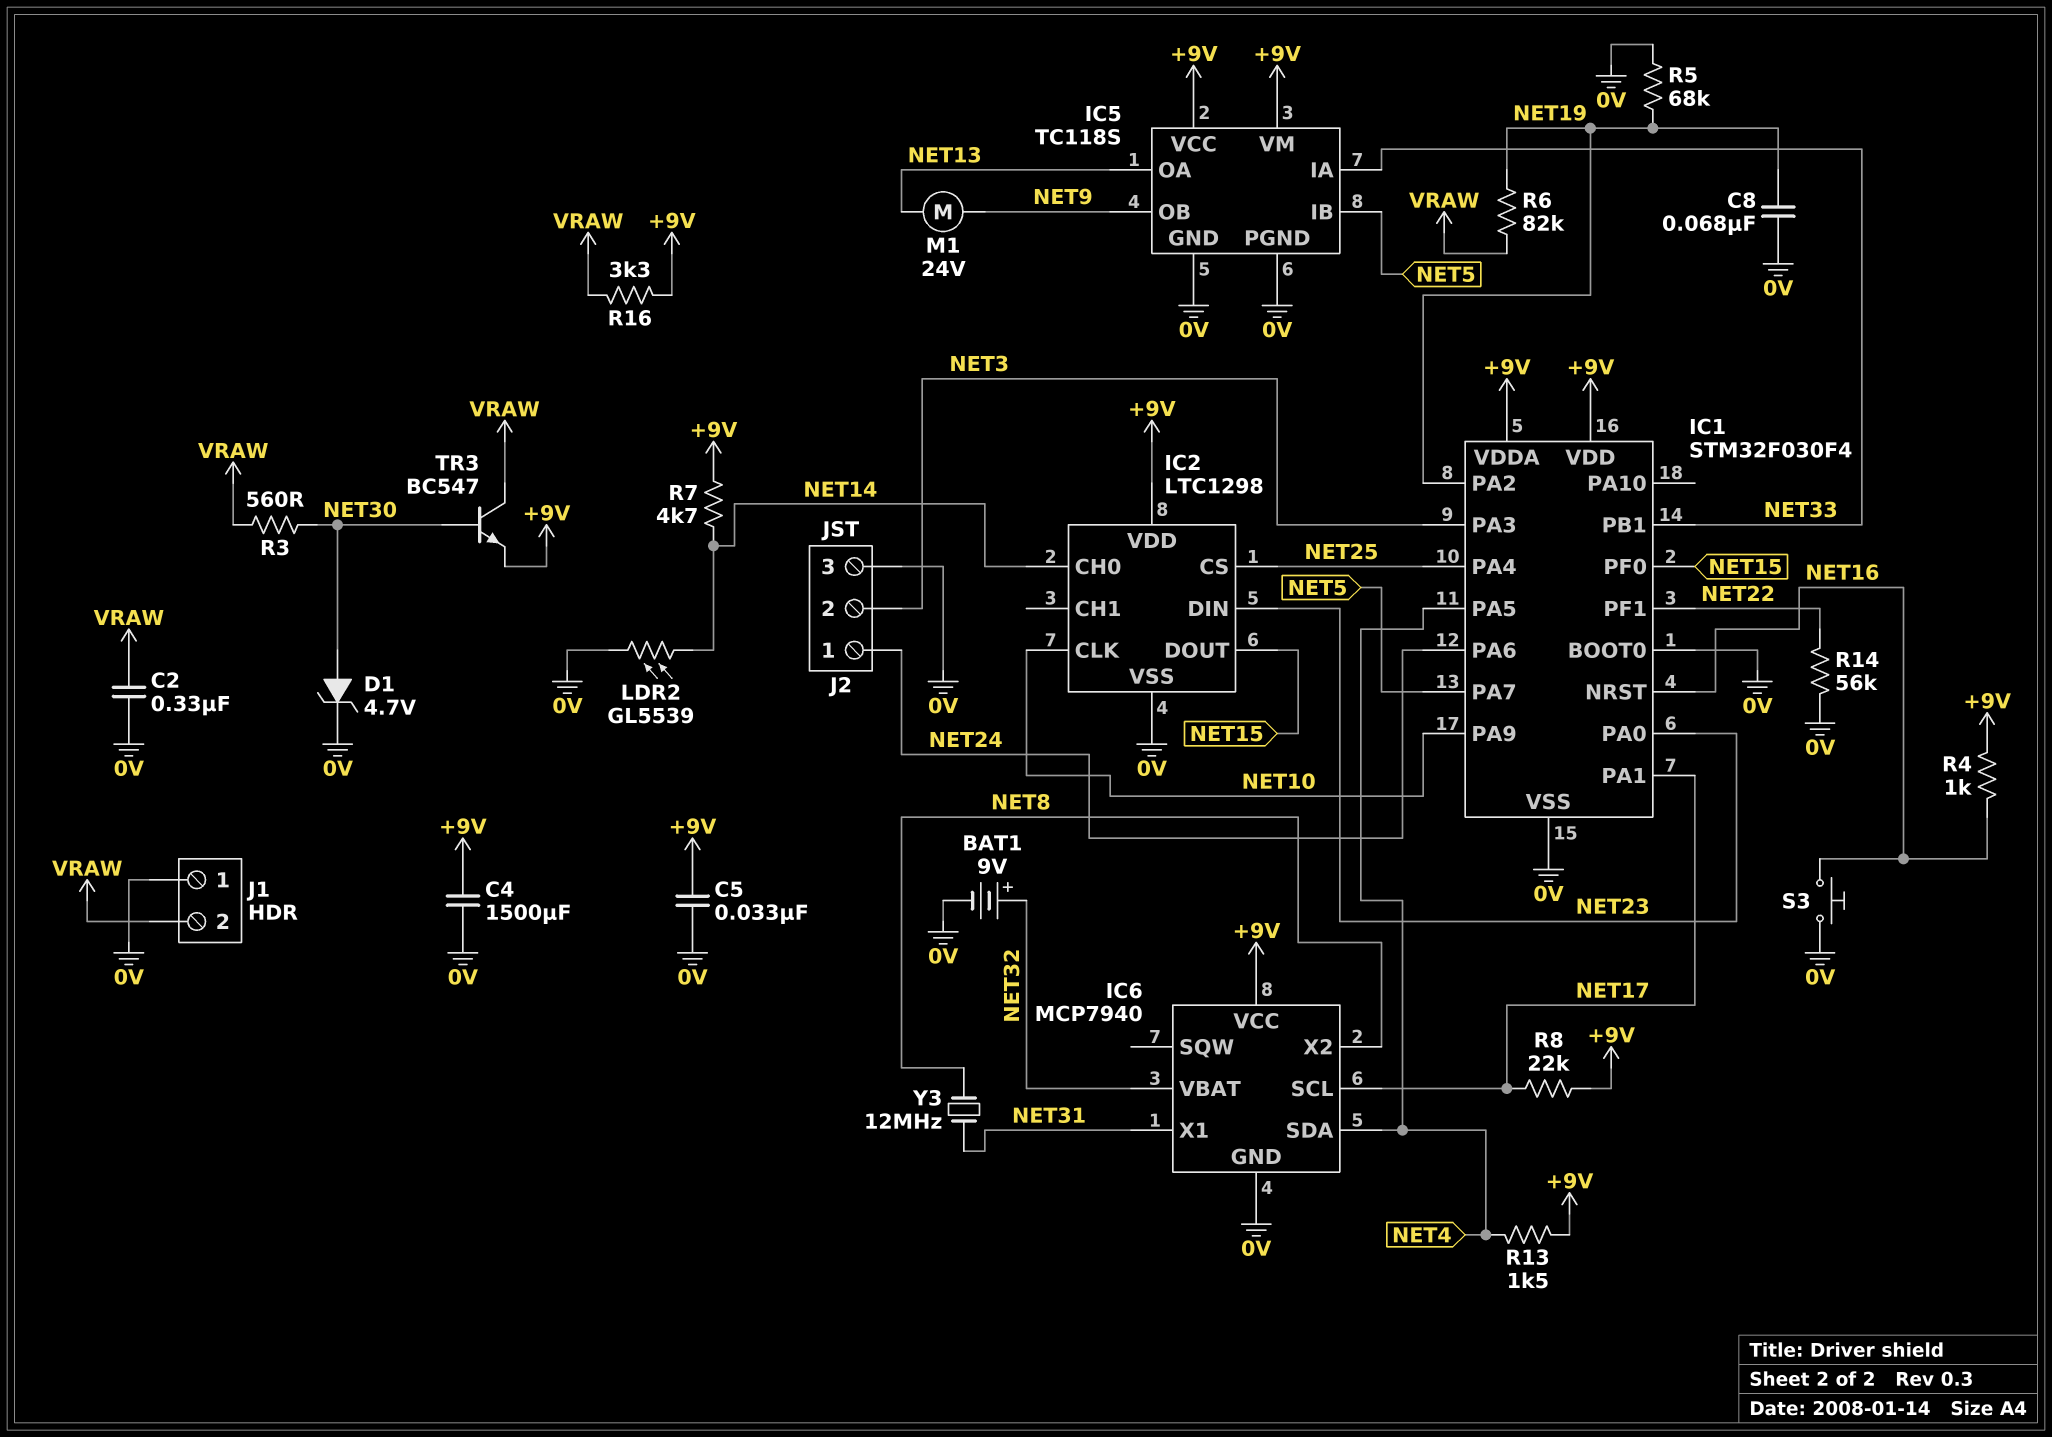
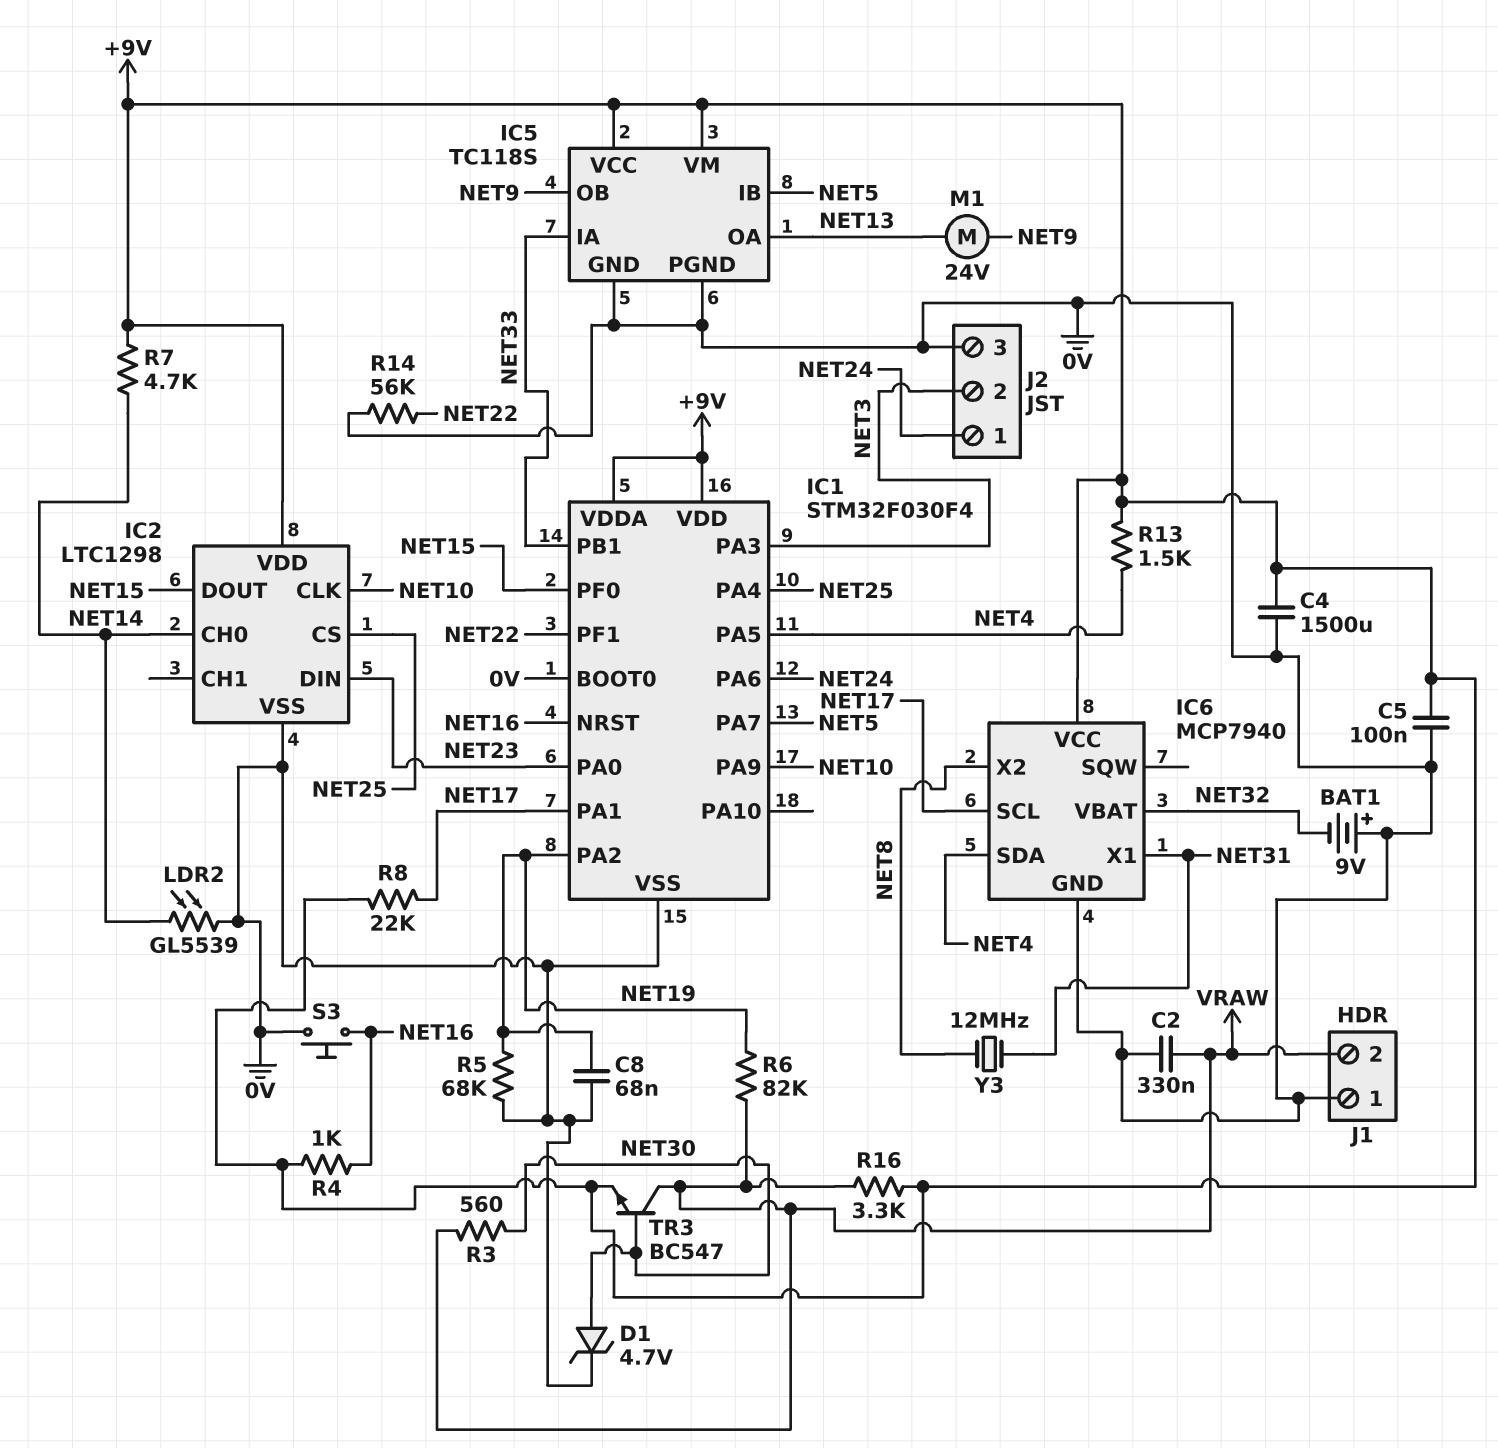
BAT1: 9V (plus NET32, minus 0V) -> 9V (plus 0V, minus NET32)
C5: 33nF (+9V, 0V) -> 100nF (+9V, 0V)

